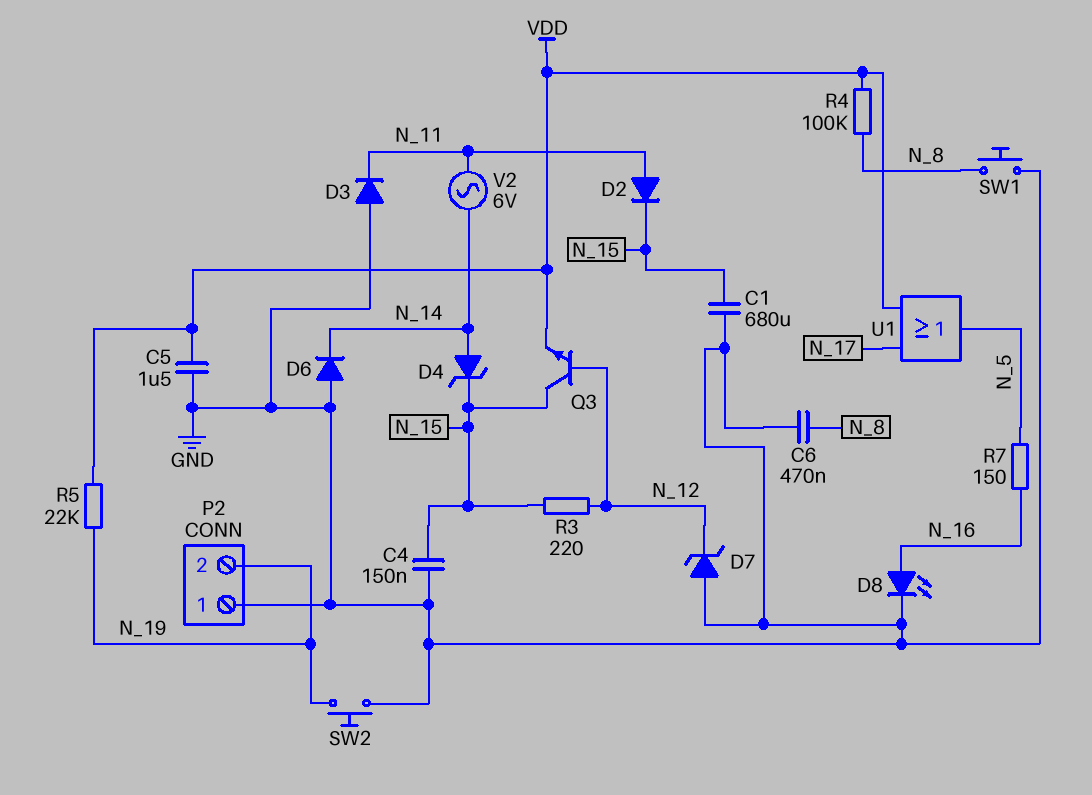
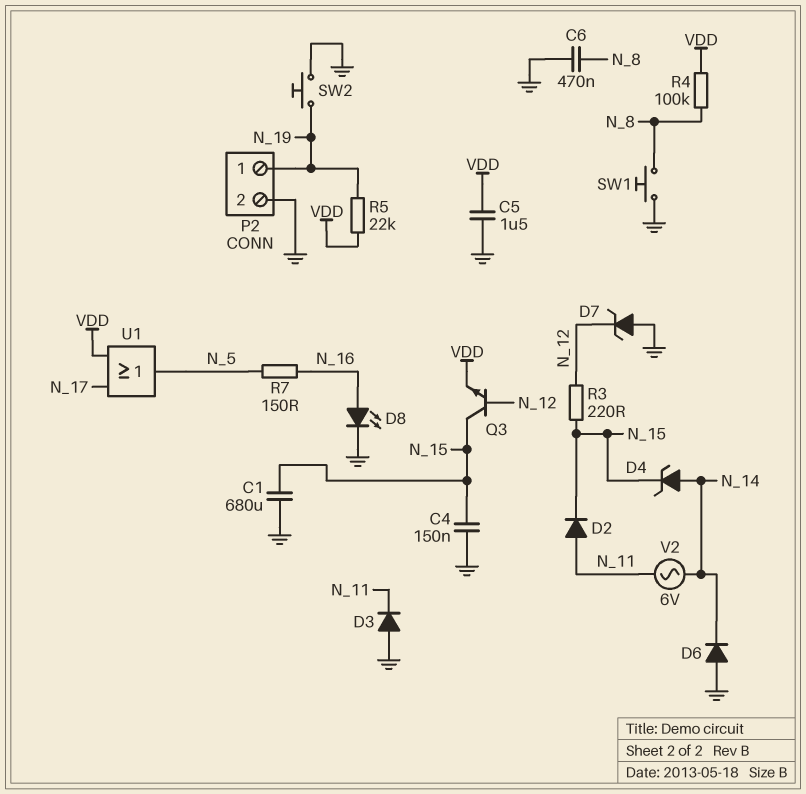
P2 pin 1: GND -> N_19
P2 pin 2: N_19 -> GND

